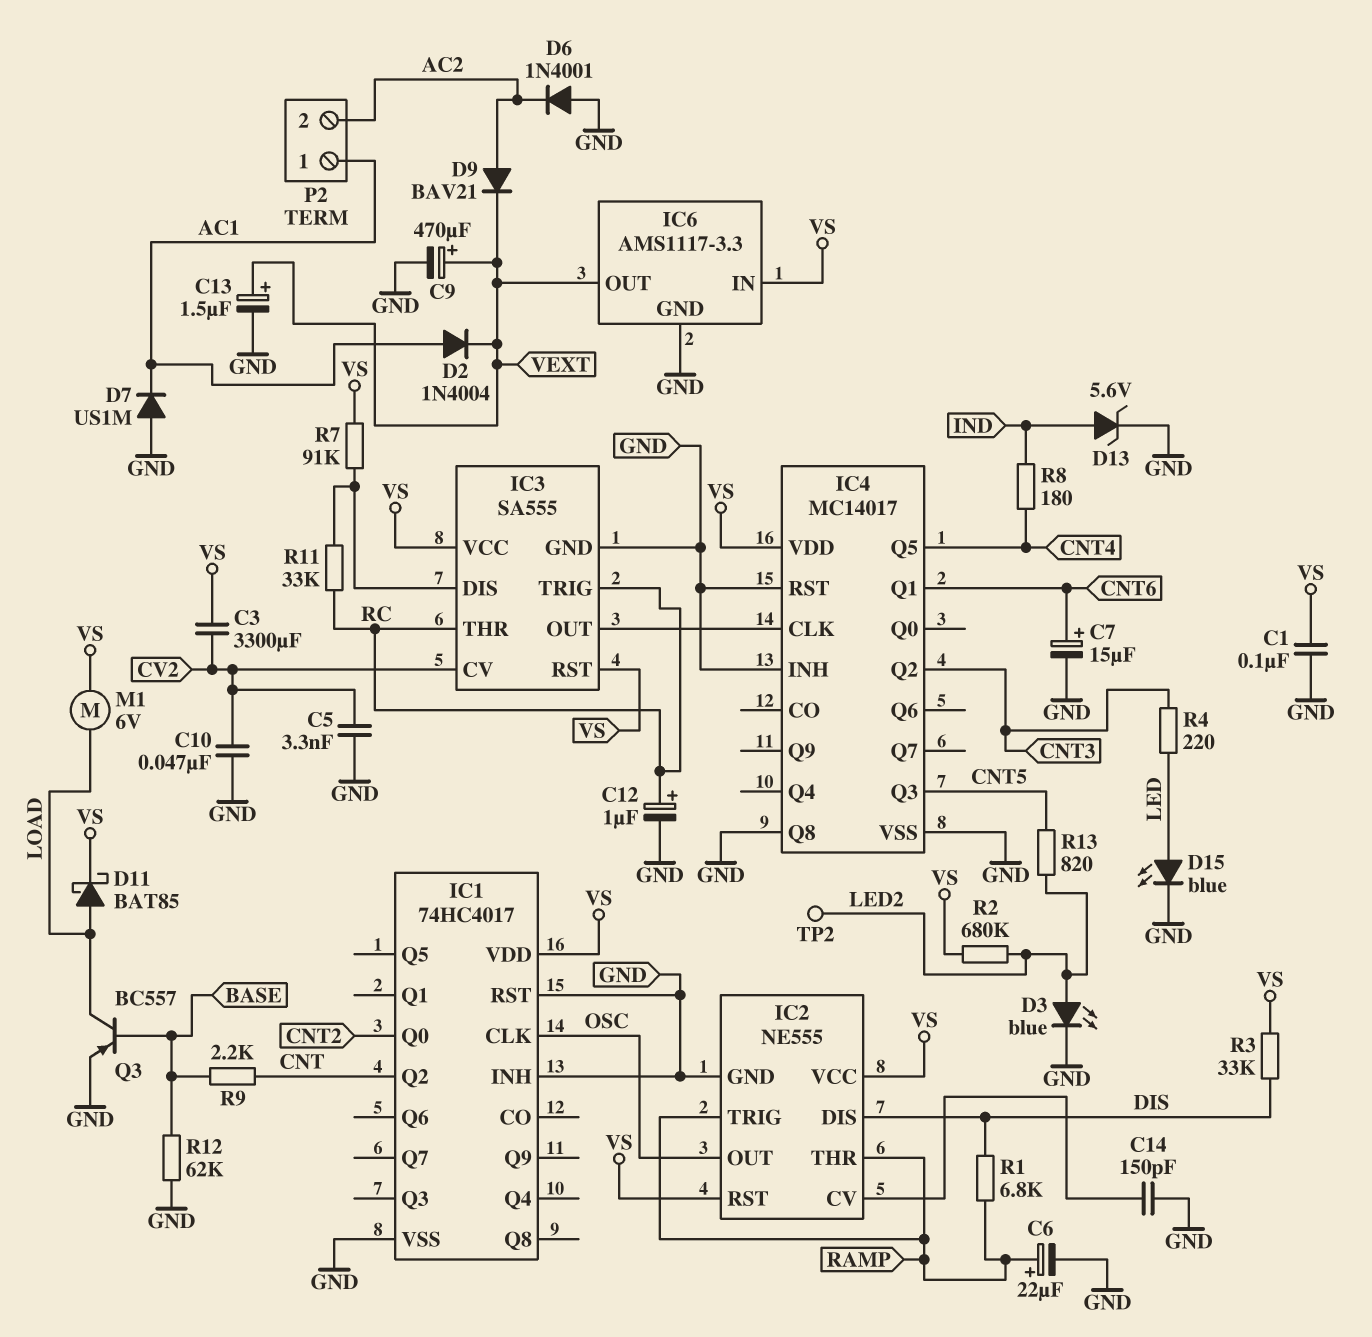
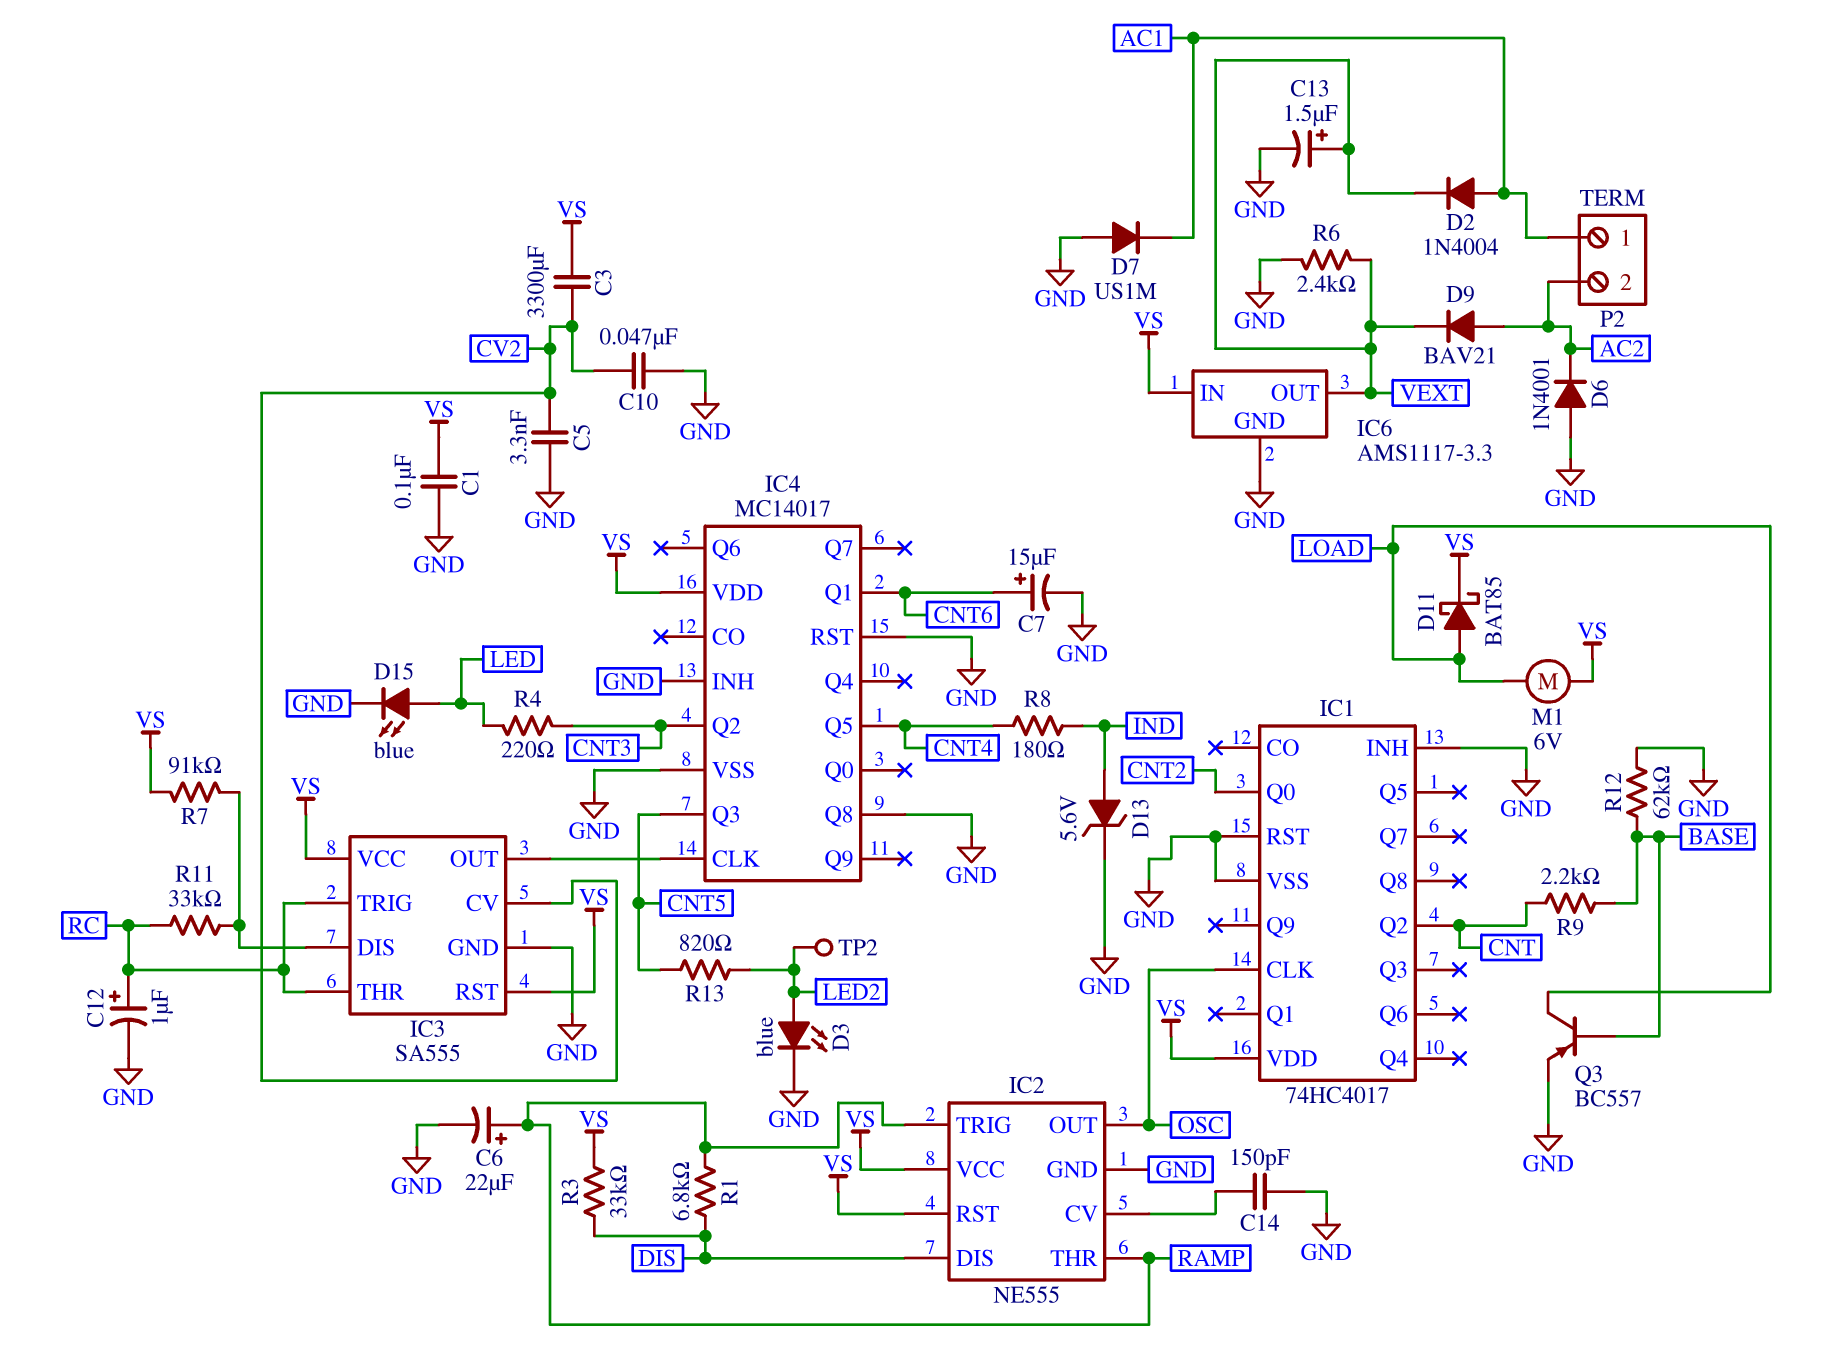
C9: 470uF (plus VEXT, minus GND) -> none
R2: 680k (LED2, VS) -> none
R6: none -> 2.4k (GND, VEXT)

